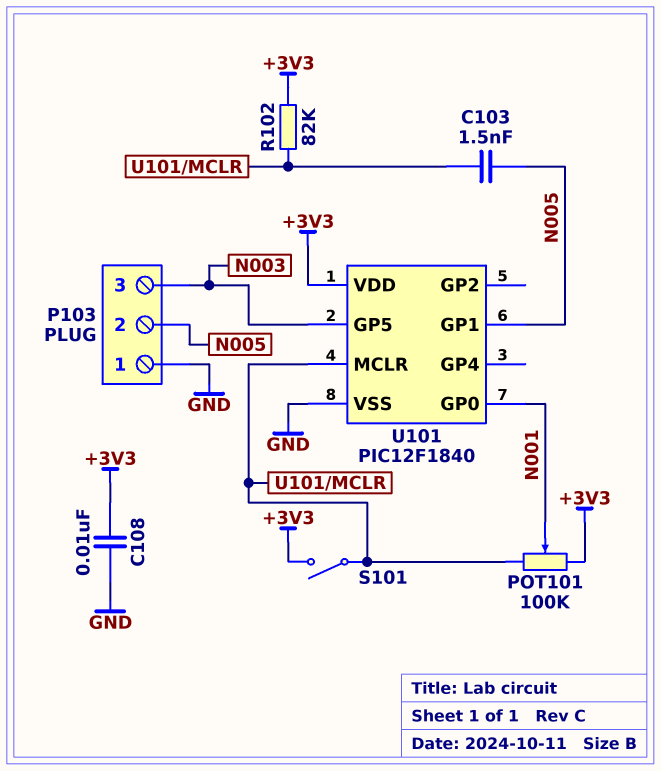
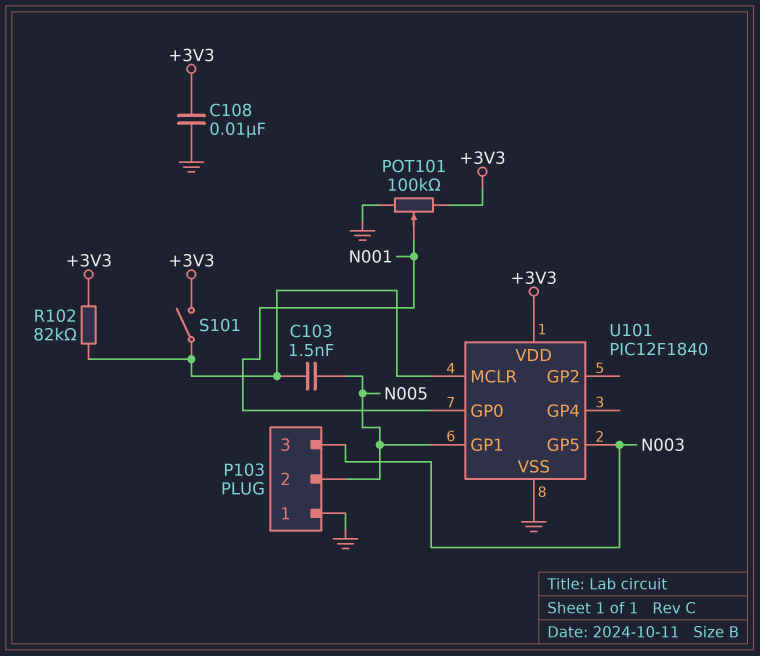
POT101: 100k (+3V3, U101/MCLR, wiper N001) -> 100k (+3V3, GND, wiper N001)

